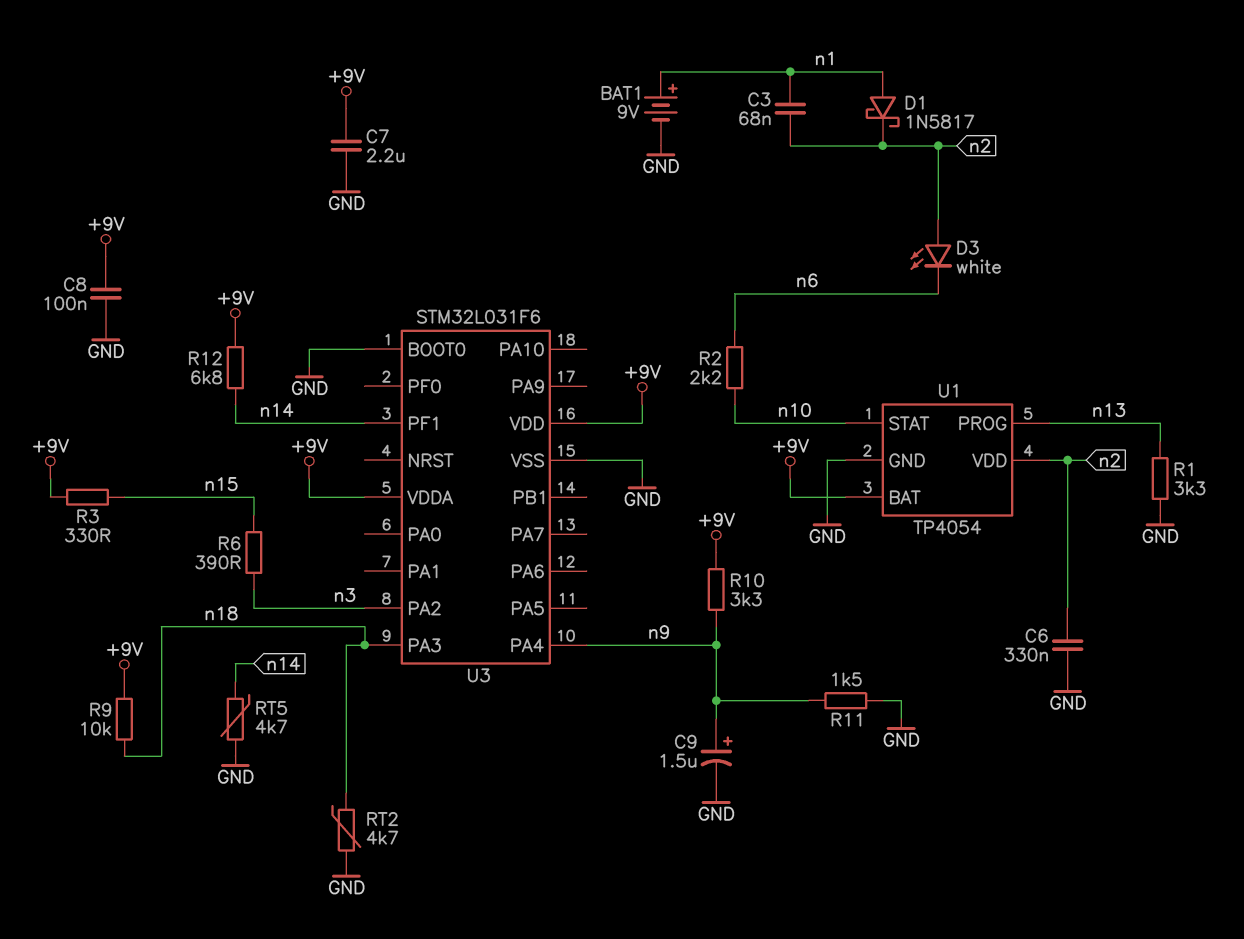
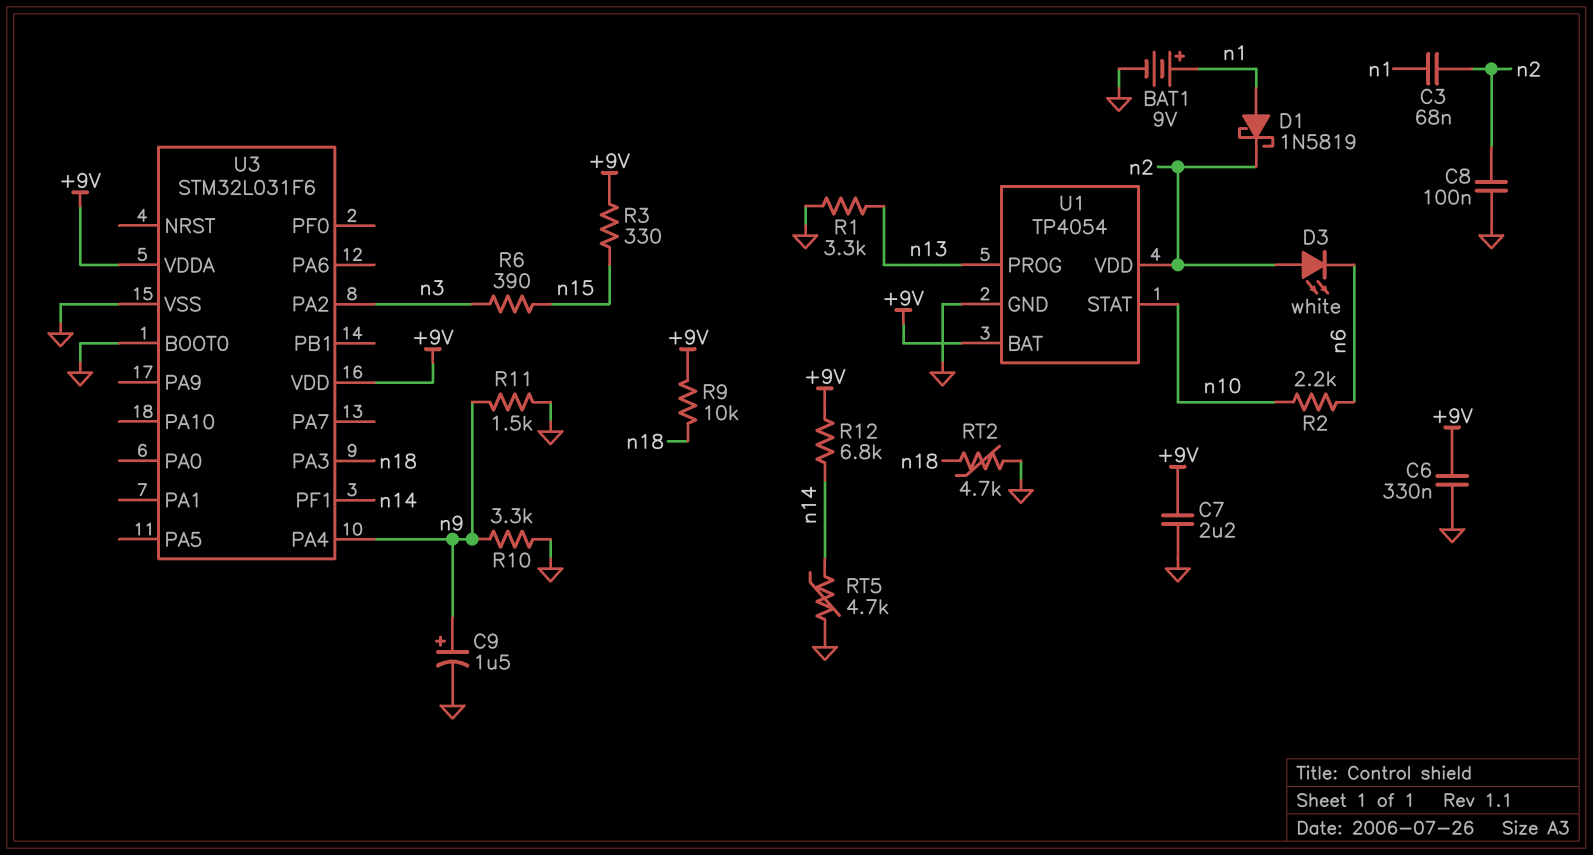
C6: 330nF (GND, n2) -> 330nF (+9V, GND)
C8: 100nF (+9V, GND) -> 100nF (GND, n2)
D1: schottky 1N5817 (A n1, K n2) -> schottky 1N5819 (A n1, K n2)
R10: 3.3k (+9V, n9) -> 3.3k (GND, n9)

